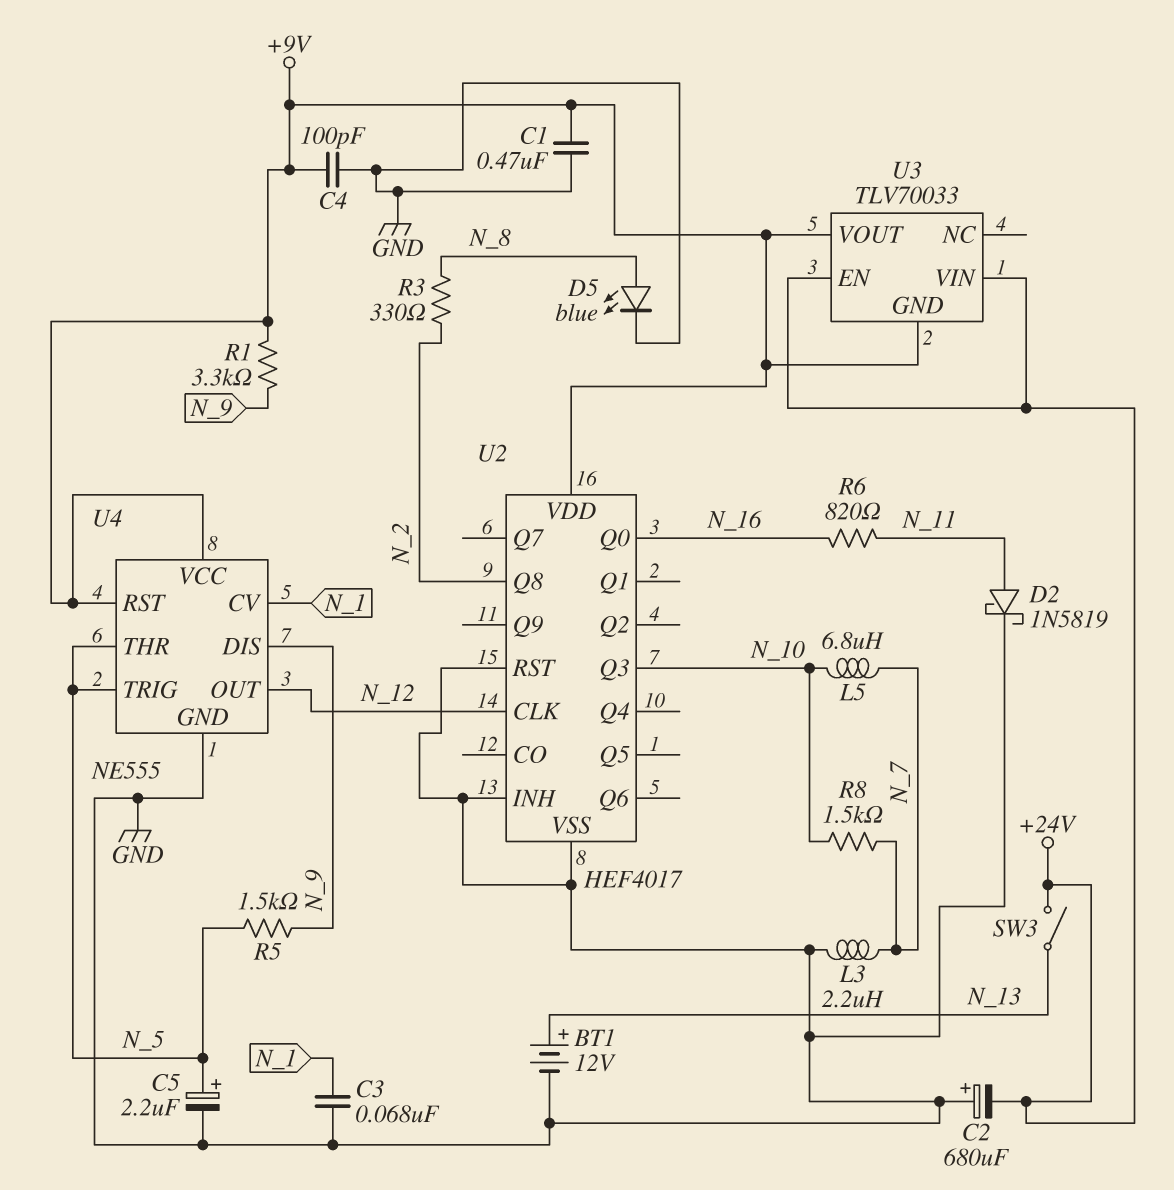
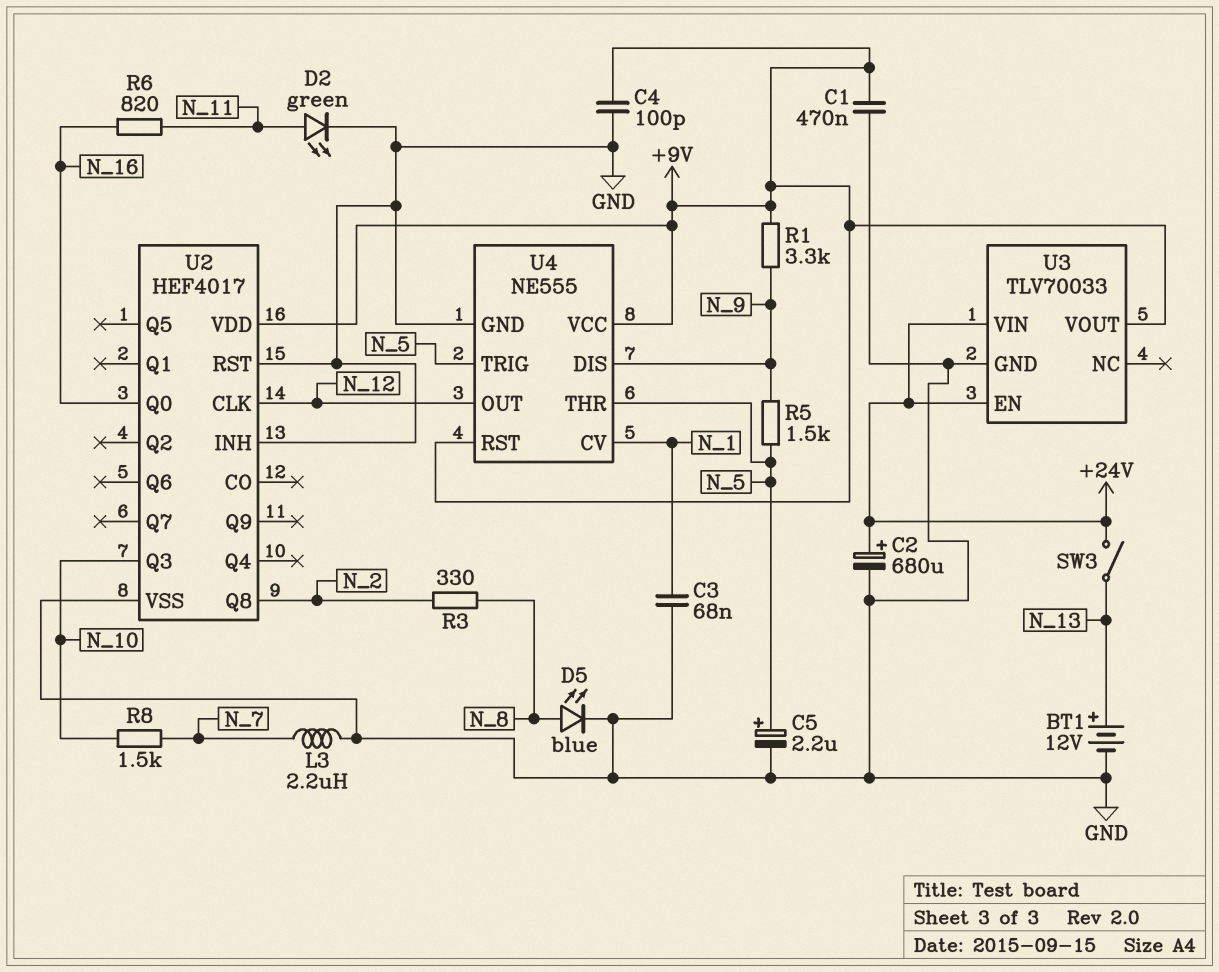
C2: 680uF (plus GND, minus +24V) -> 680uF (plus +24V, minus GND)
D2: schottky 1N5819 (A N_11, K GND) -> LED green (A N_11, K GND)
L5: 6.8uH (N_7, N_10) -> none
U3 pin GND: +9V -> GND

